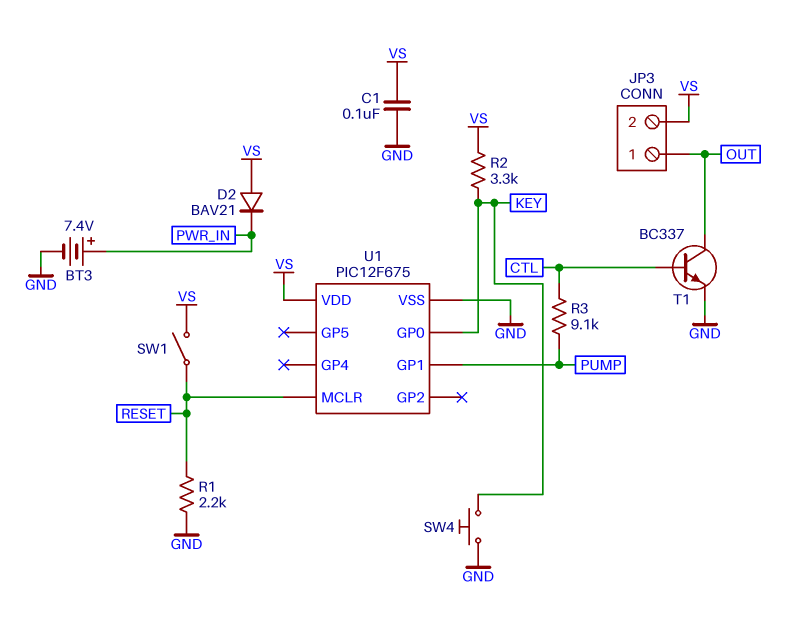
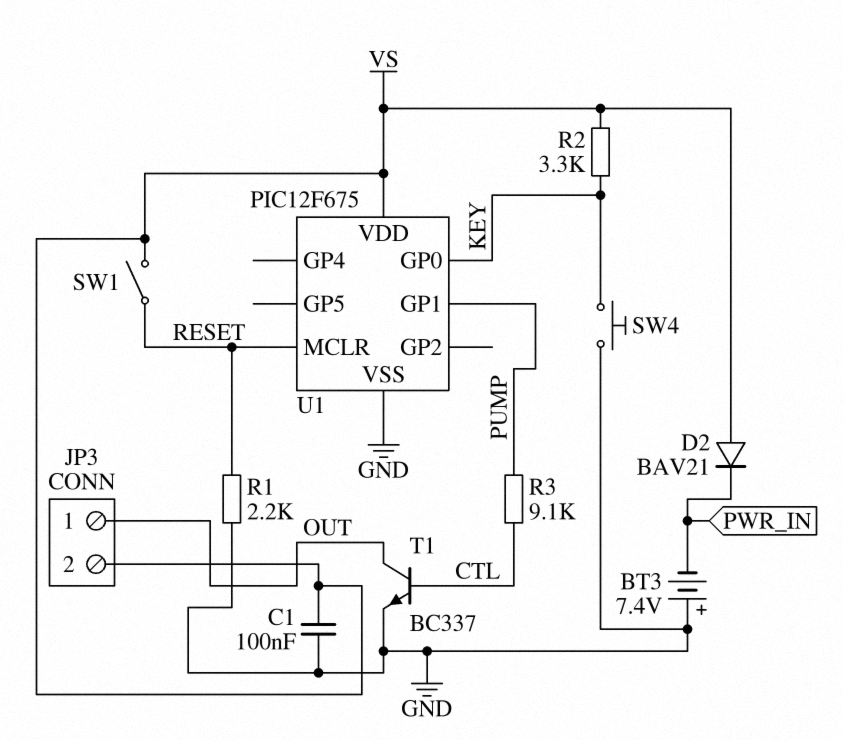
BT3: 7.4V (plus PWR_IN, minus GND) -> 7.4V (plus GND, minus PWR_IN)

